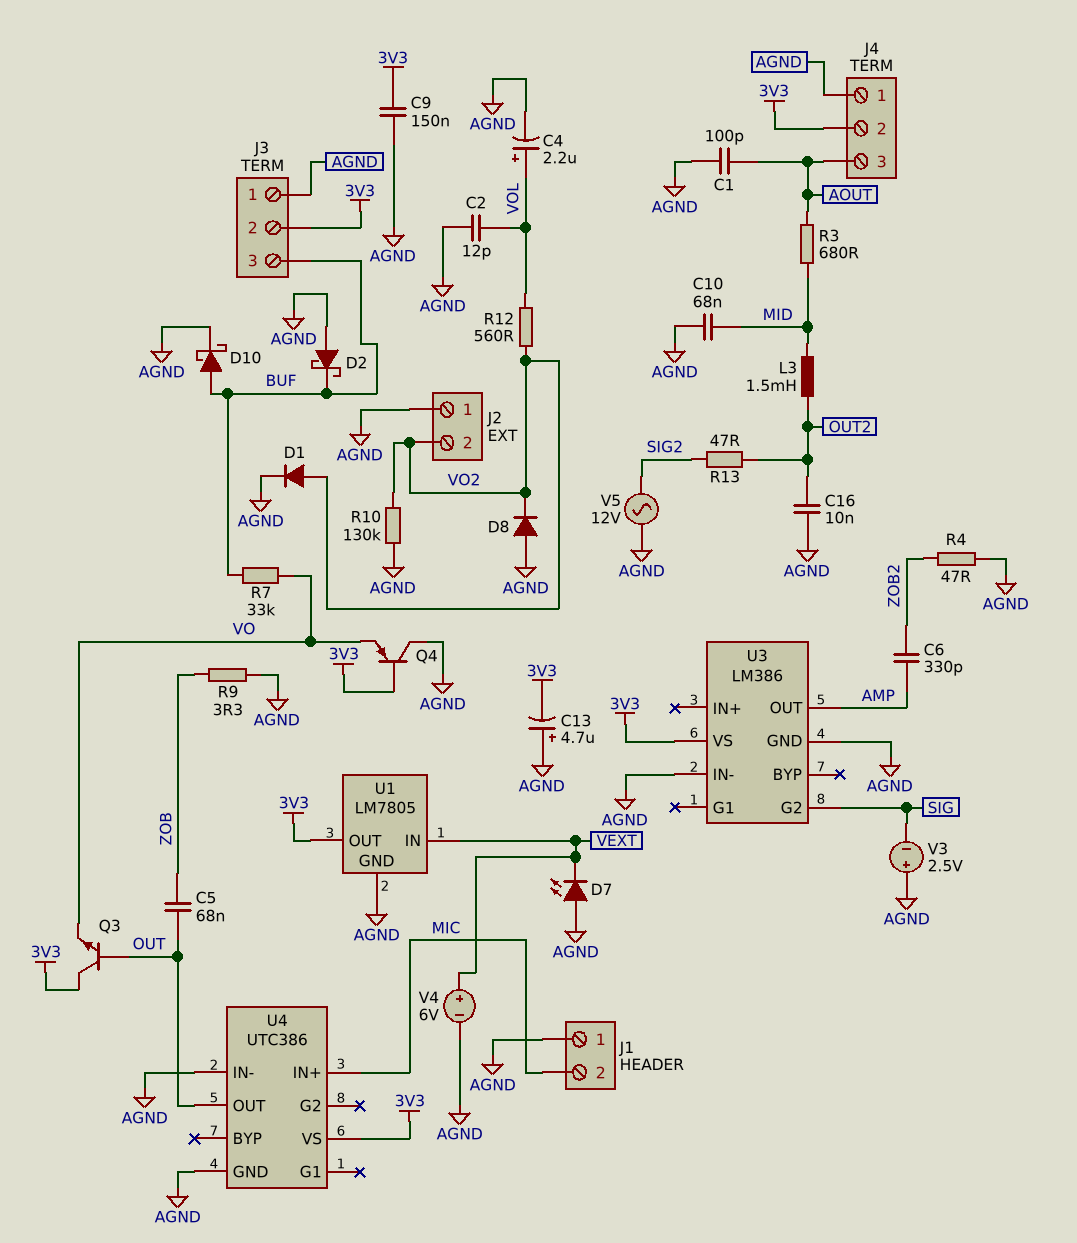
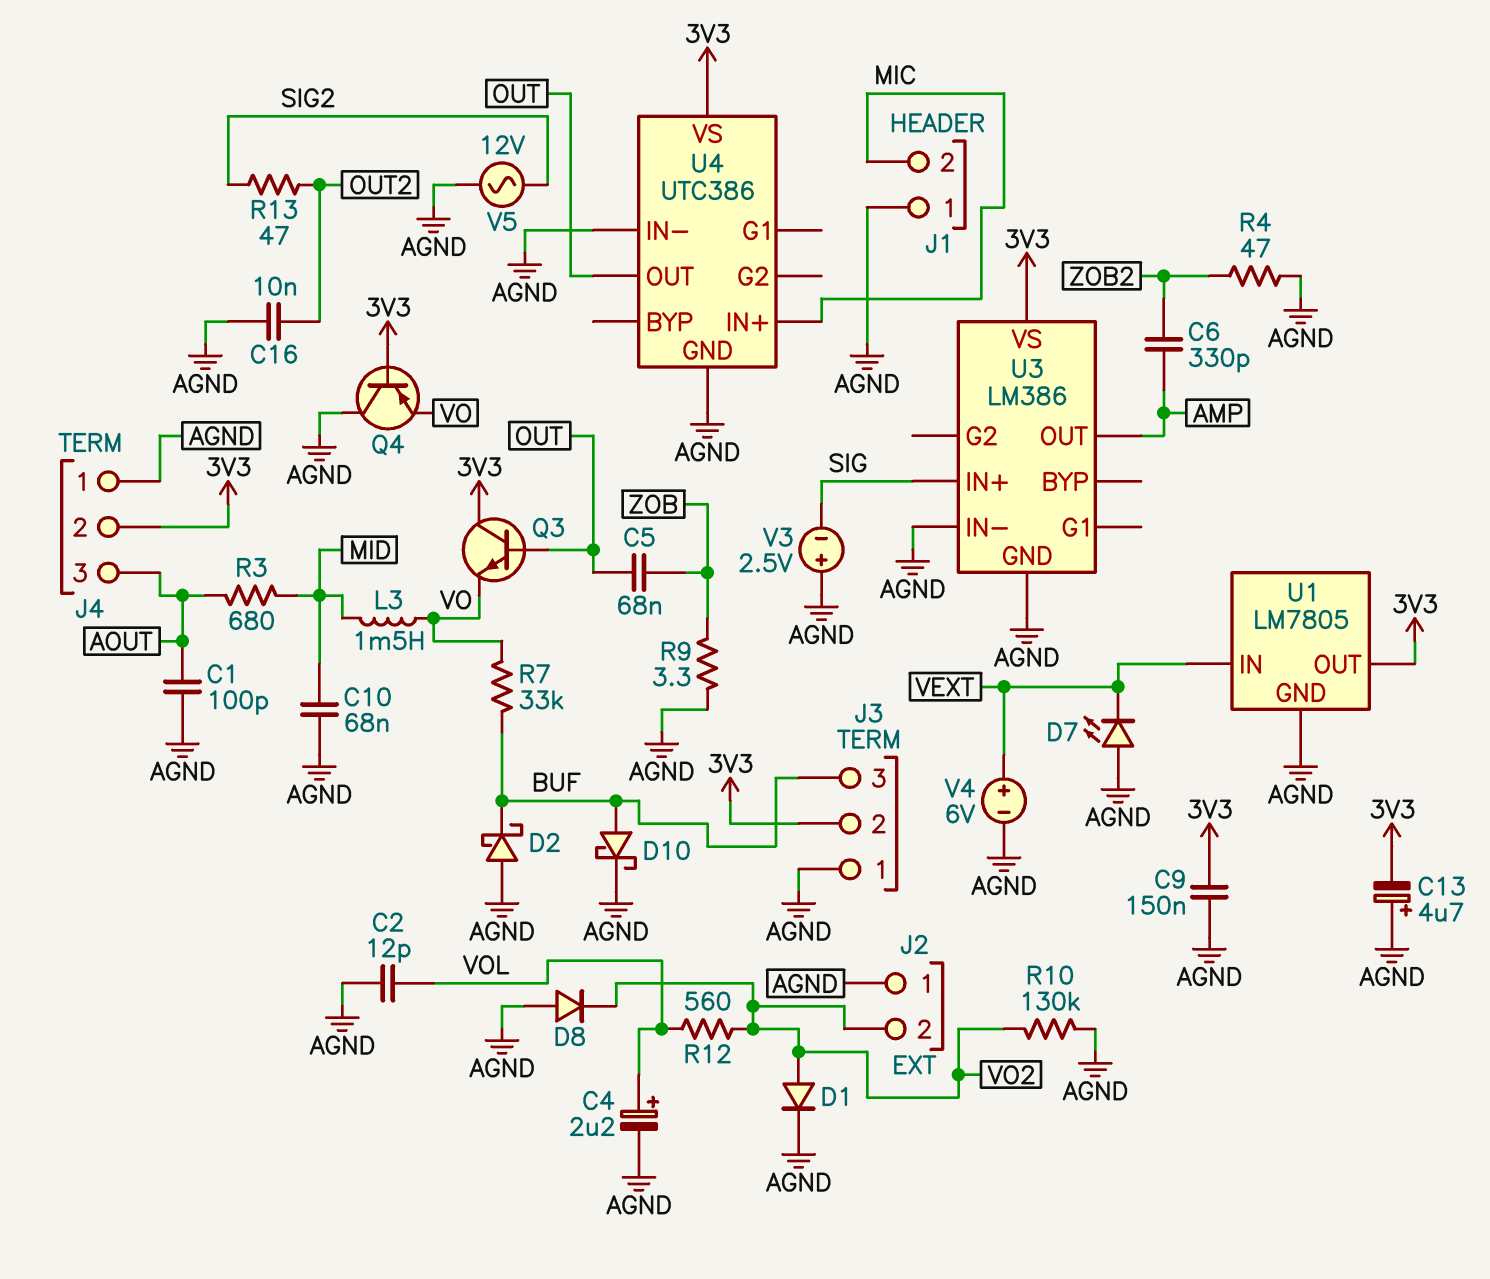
L3: 1.5mH (MID, OUT2) -> 1.5mH (MID, VO)
U3 pin G2: SIG -> none
U3 pin IN+: none -> SIG

